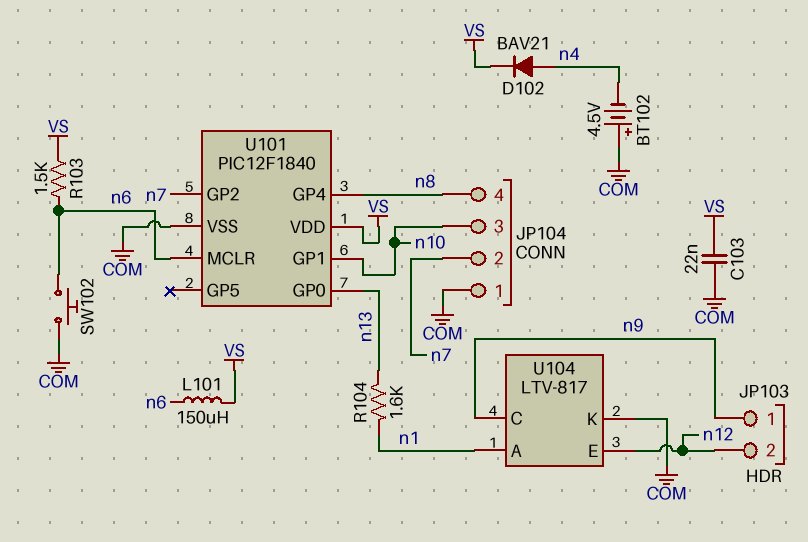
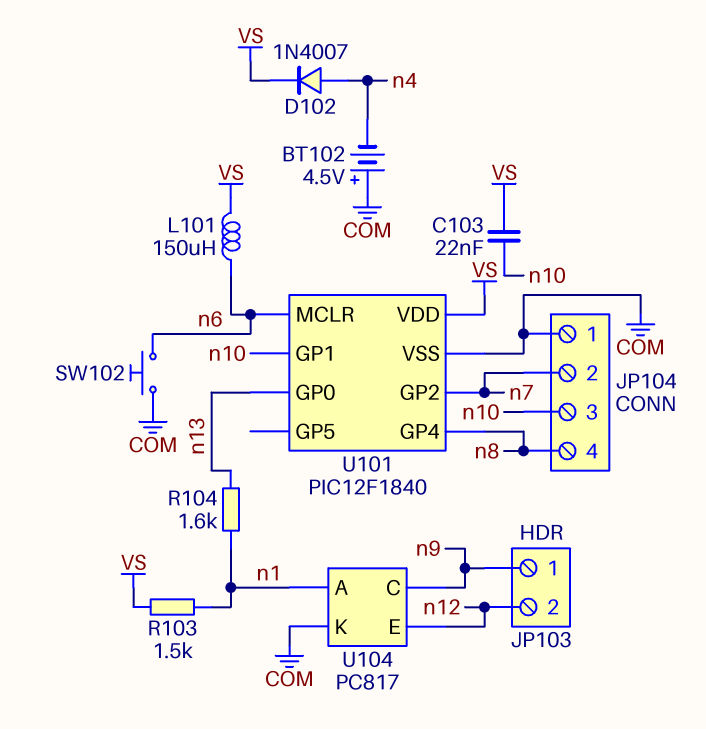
C103: 22nF (COM, VS) -> 22nF (VS, n10)
D102: diode BAV21 (A n4, K VS) -> diode 1N4007 (A n4, K VS)
R103: 1.5k (VS, n6) -> 1.5k (VS, n1)
U104: LTV-817 -> PC817

